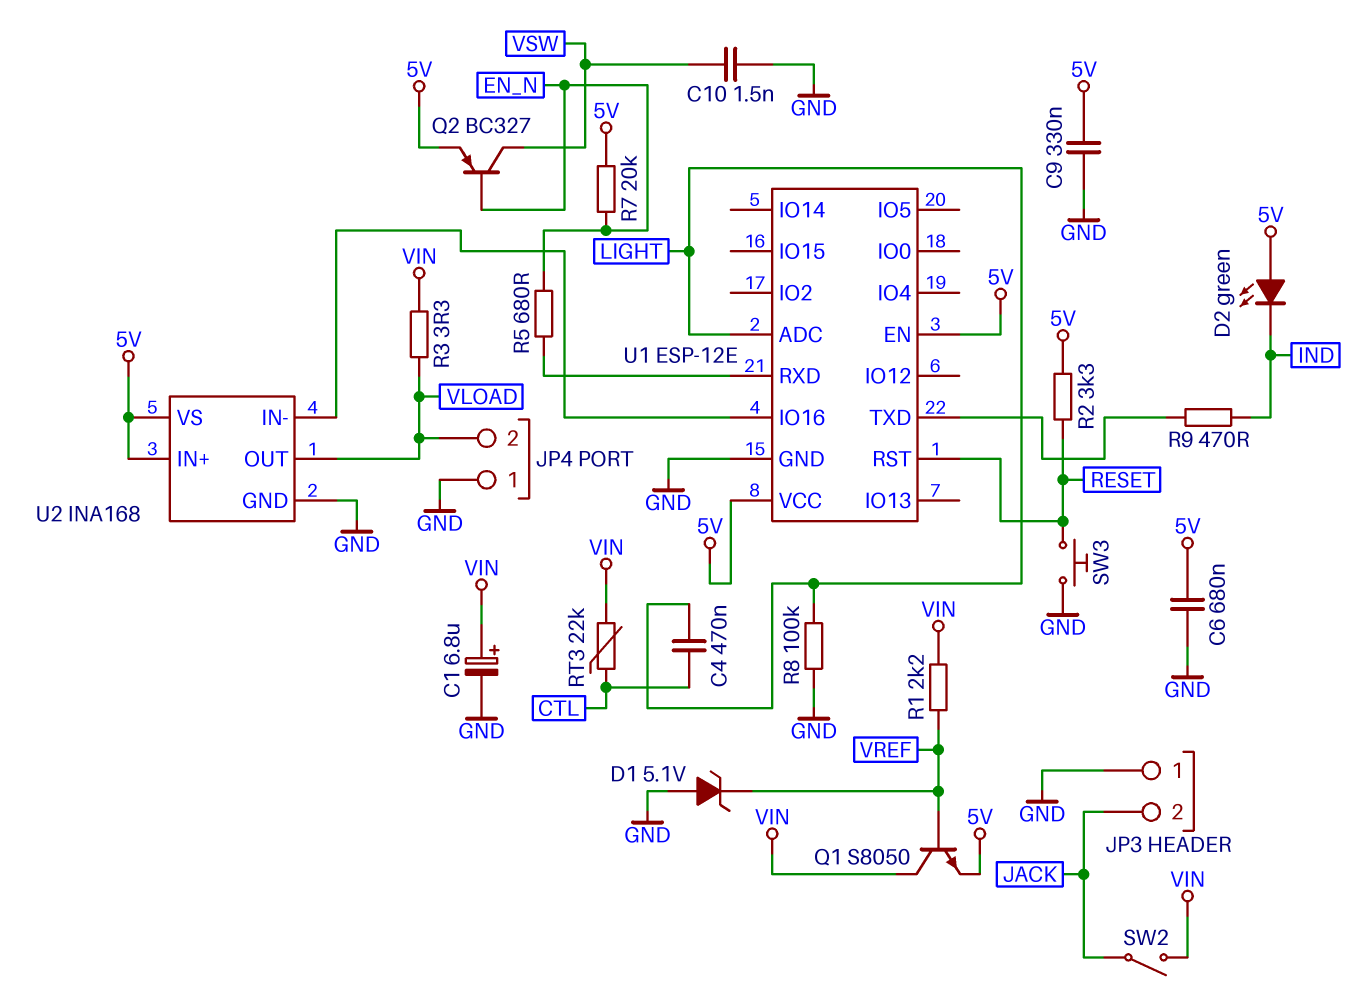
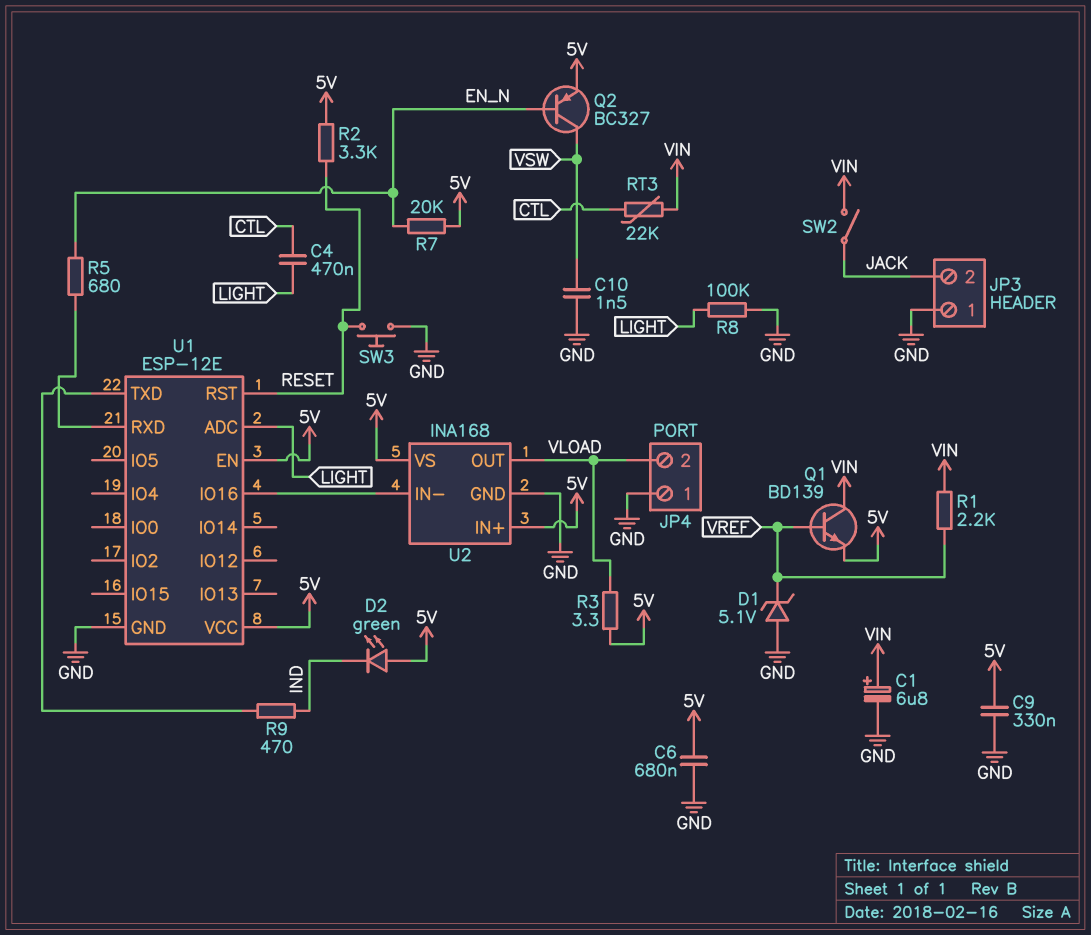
Q1: NPN S8050 (B VREF, C VIN, E 5V) -> NPN BD139 (B VREF, C VIN, E 5V)
R3: 3.3 (VIN, VLOAD) -> 3.3 (5V, VLOAD)

